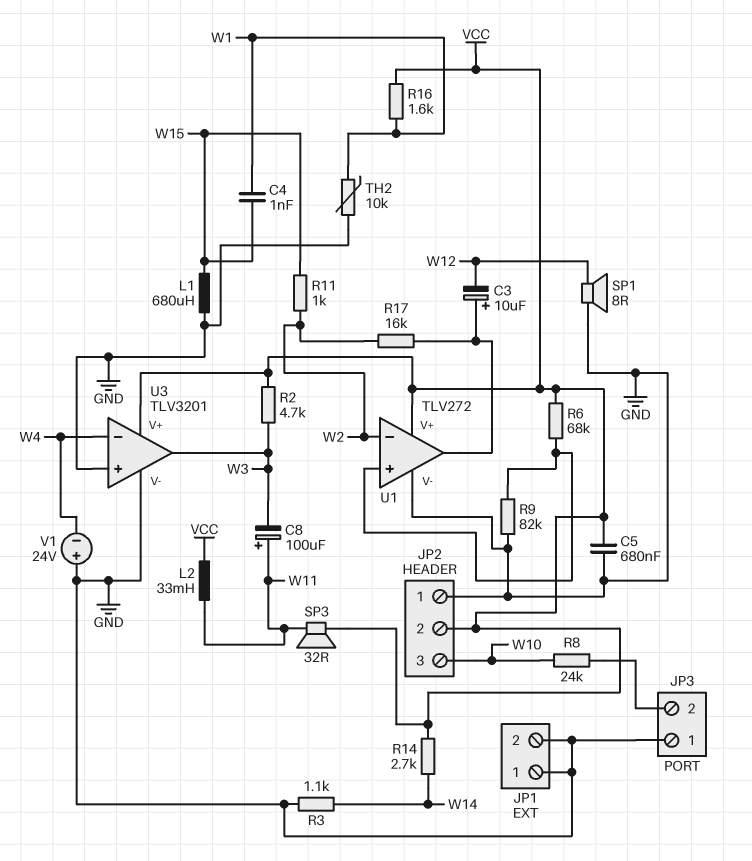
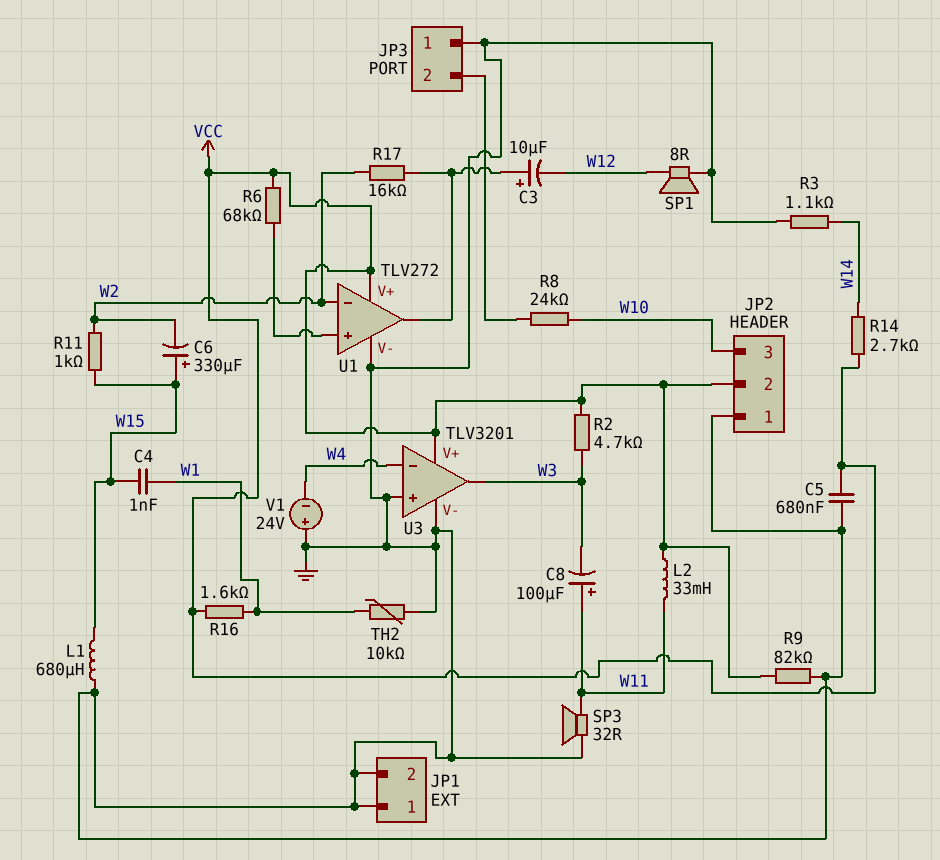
C6: none -> 330uF (plus W15, minus W2)
R9: 82k (GND, U1/in+) -> 82k (GND, VCC)
SP3: speaker 32R (VCC, W11) -> speaker 32R (GND, W11)

